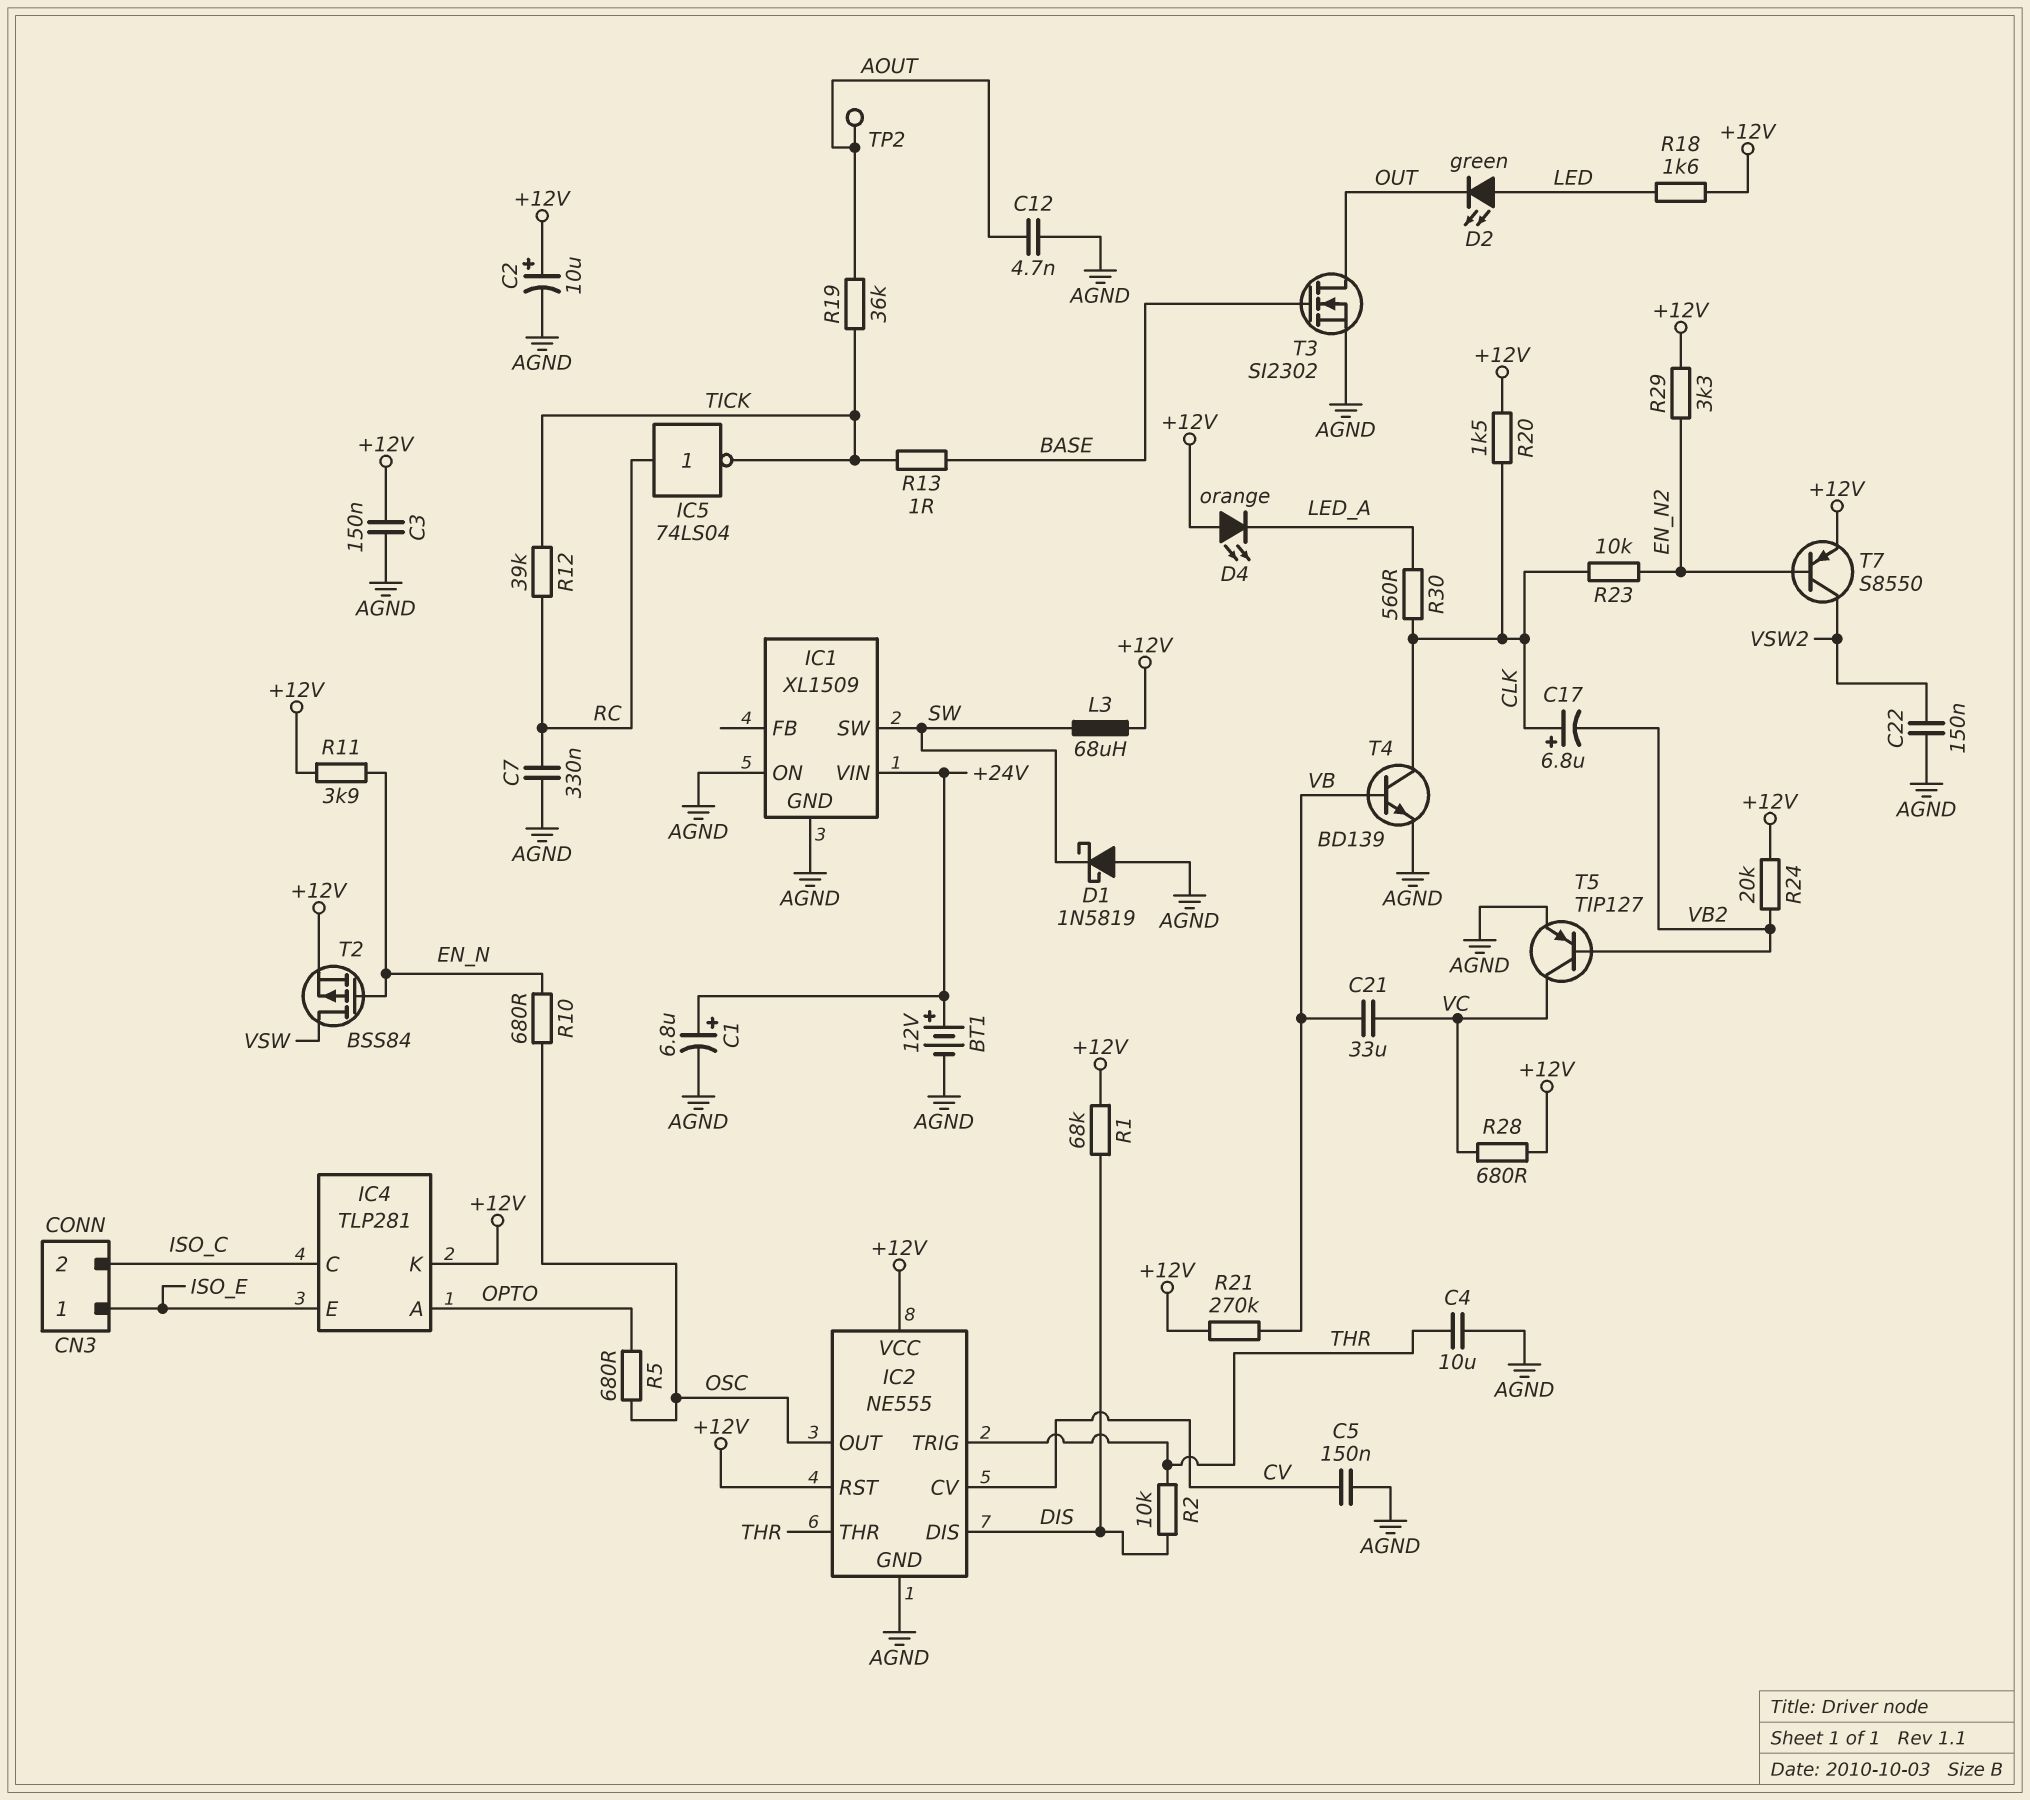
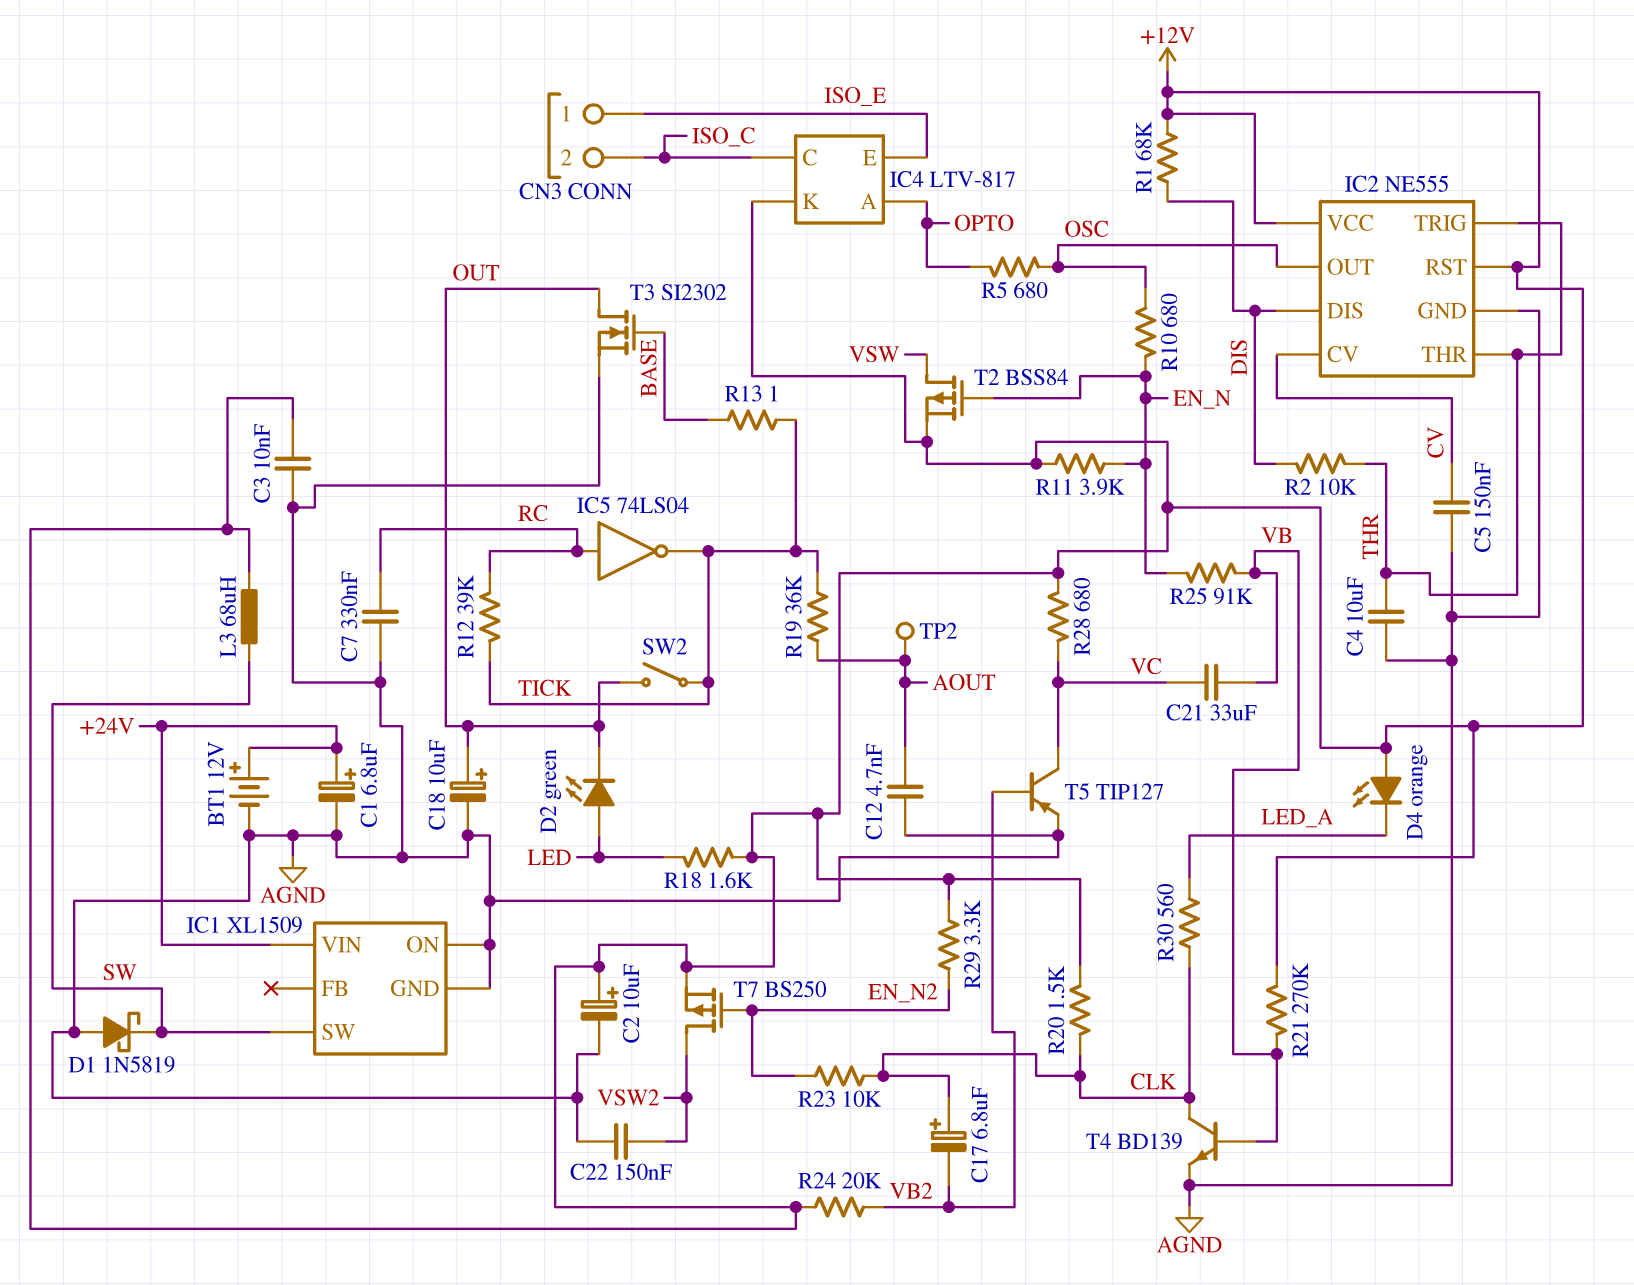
C3: 150nF (+12V, AGND) -> 10nF (+12V, AGND)
C18: none -> 10uF (plus OUT, minus AGND)
IC4: TLP281 -> LTV-817
R25: none -> 91k (EN_N, VB)
SW2: none -> switch (OUT, TICK)
T7: PNP S8550 (B EN_N2, C VSW2, E +12V) -> PMOS BS250 (G EN_N2, D VSW2, S +12V)

